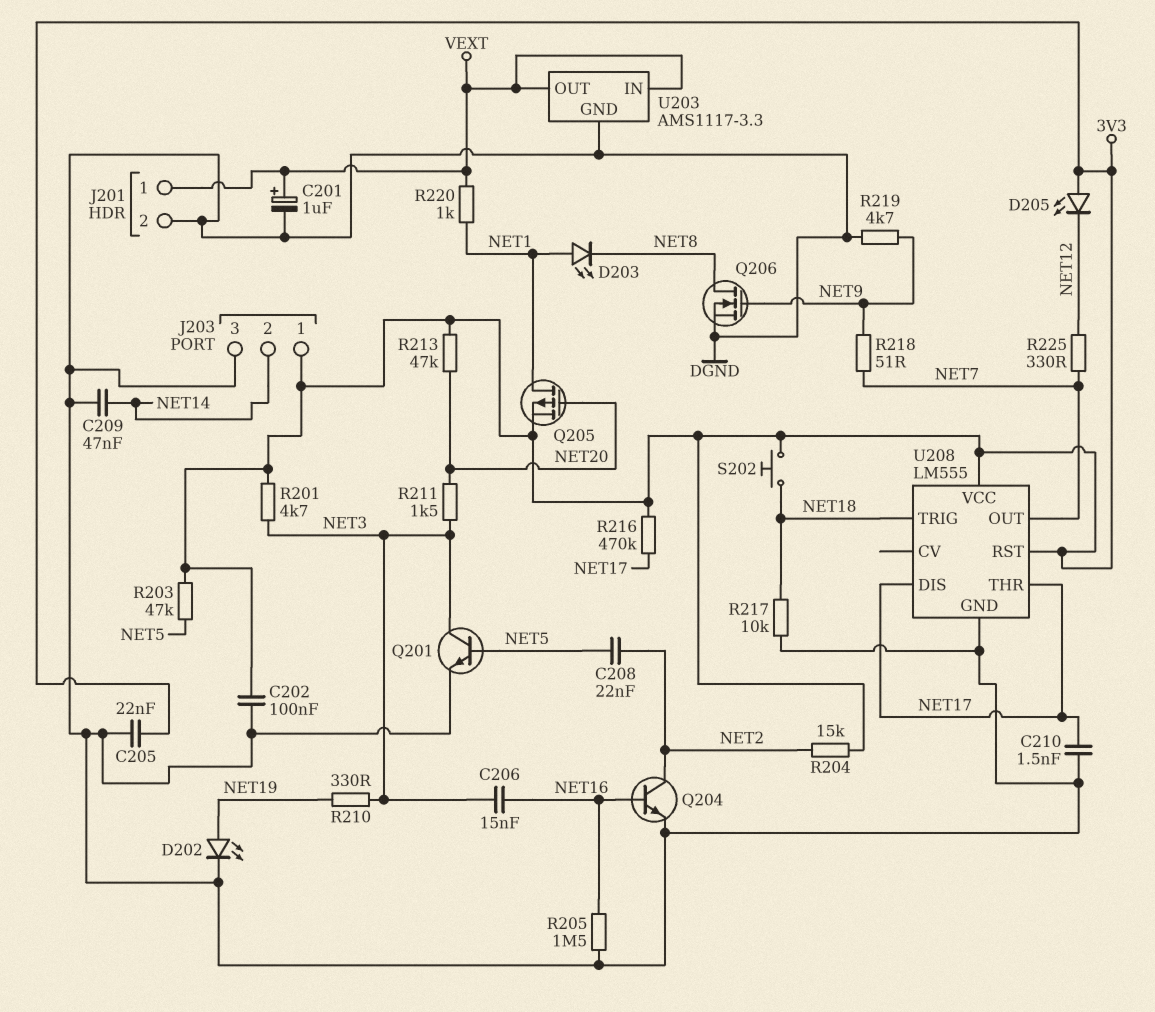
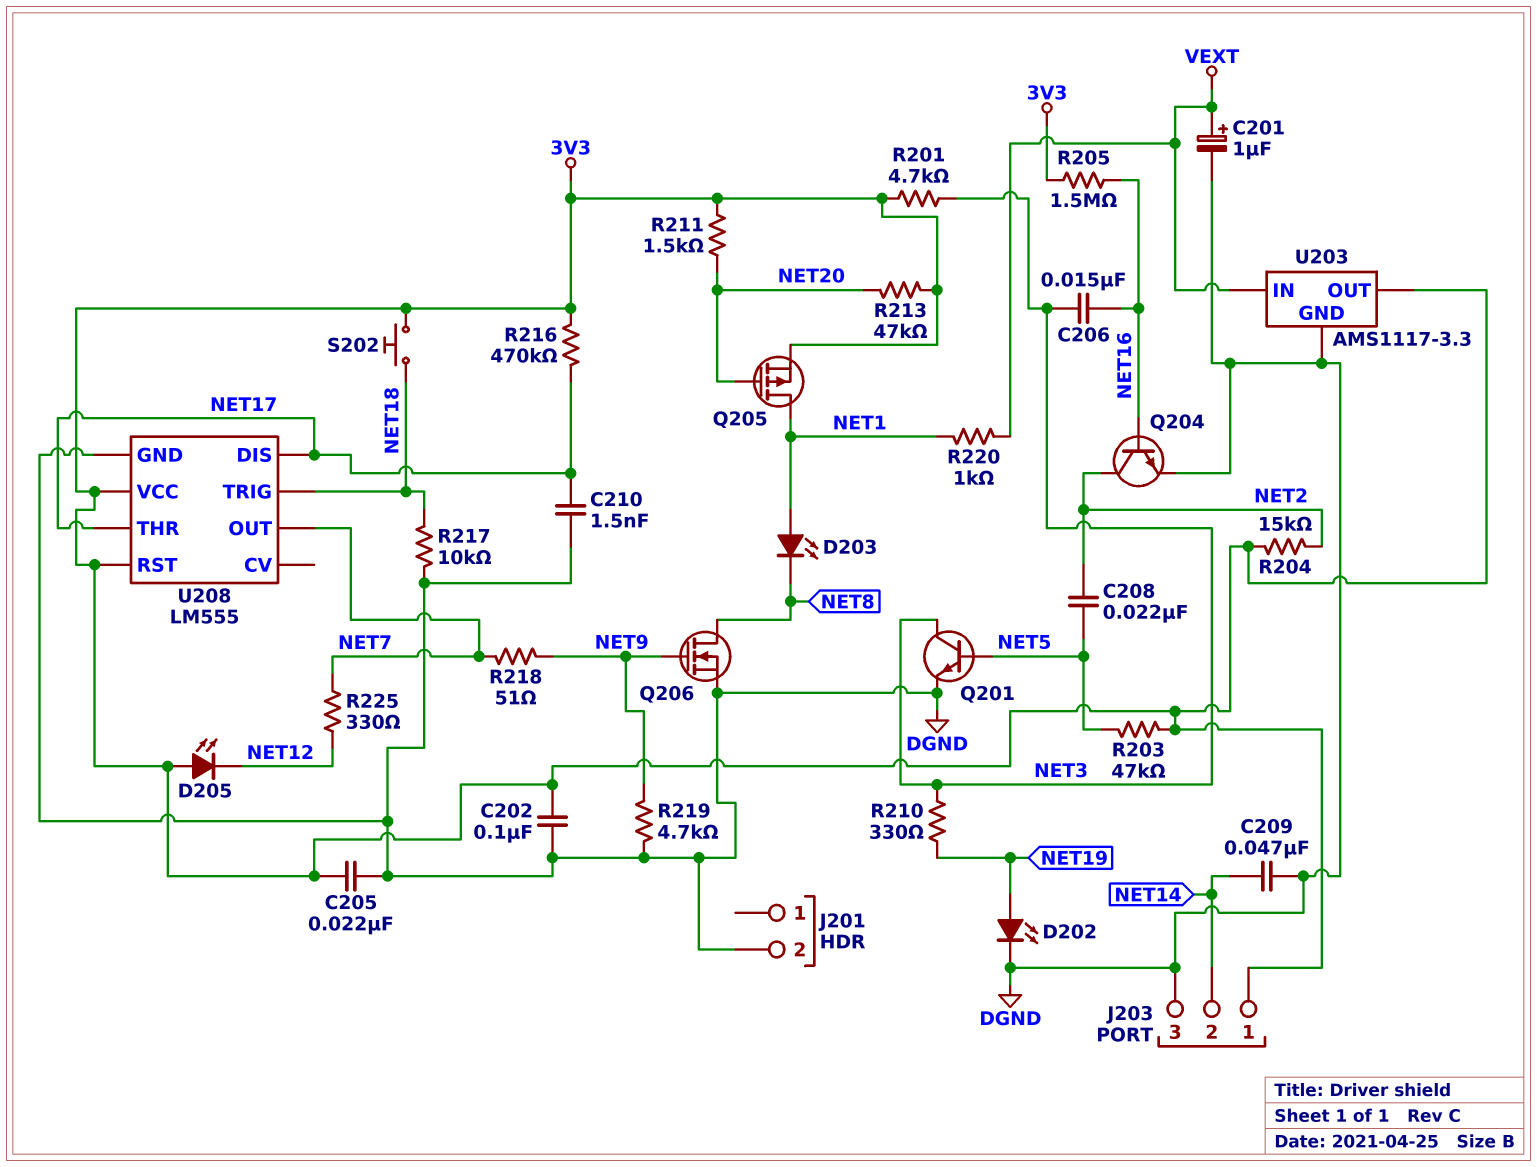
J201 pin 1: VEXT -> none
R205: 1.5M (DGND, NET16) -> 1.5M (3V3, NET16)
R211: 1.5k (NET3, NET20) -> 1.5k (3V3, NET20)
U203 pin OUT: VEXT -> 3V3

